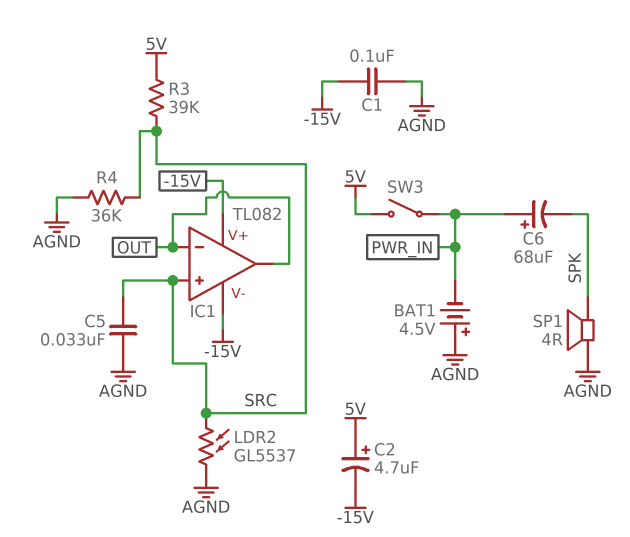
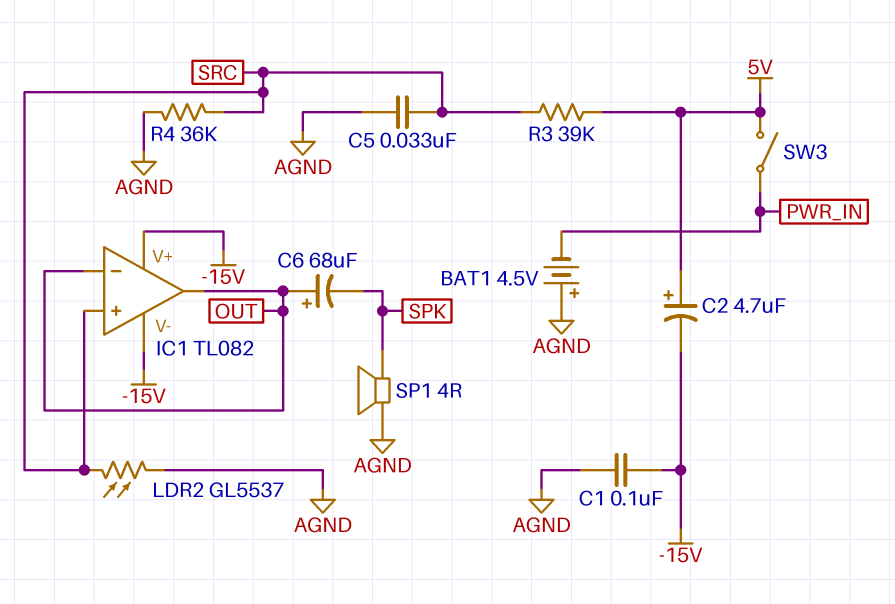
C6: 68uF (plus PWR_IN, minus SPK) -> 68uF (plus OUT, minus SPK)

